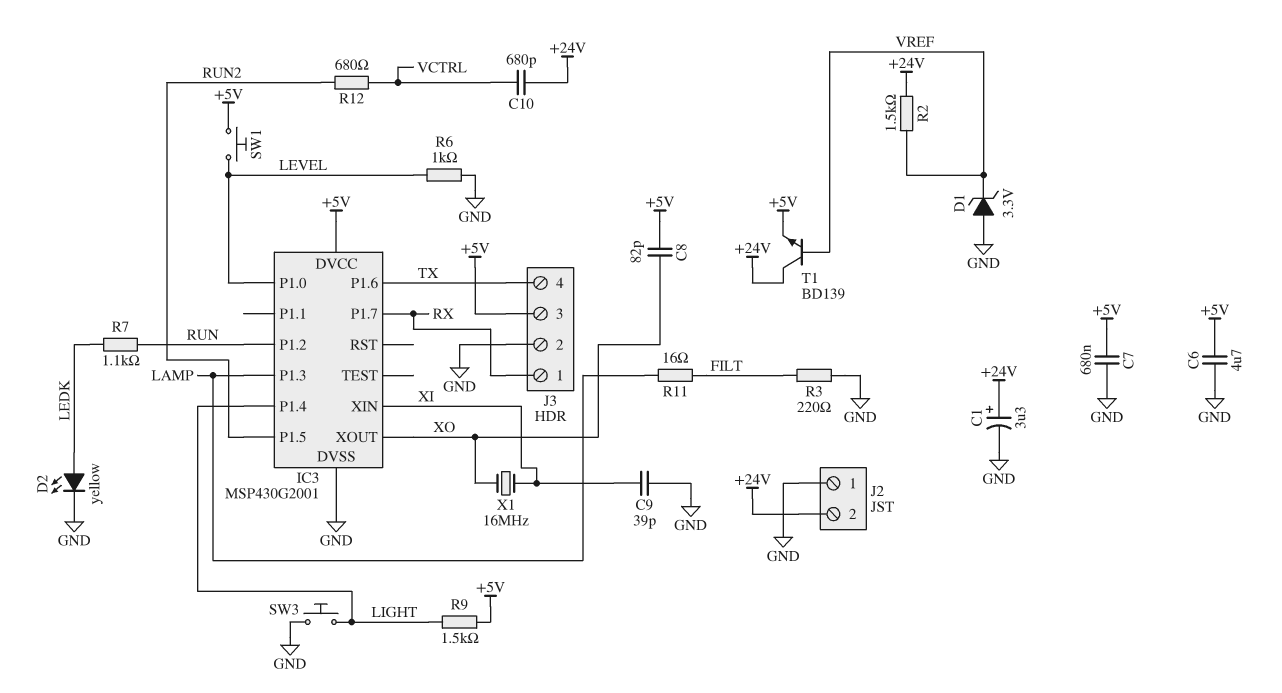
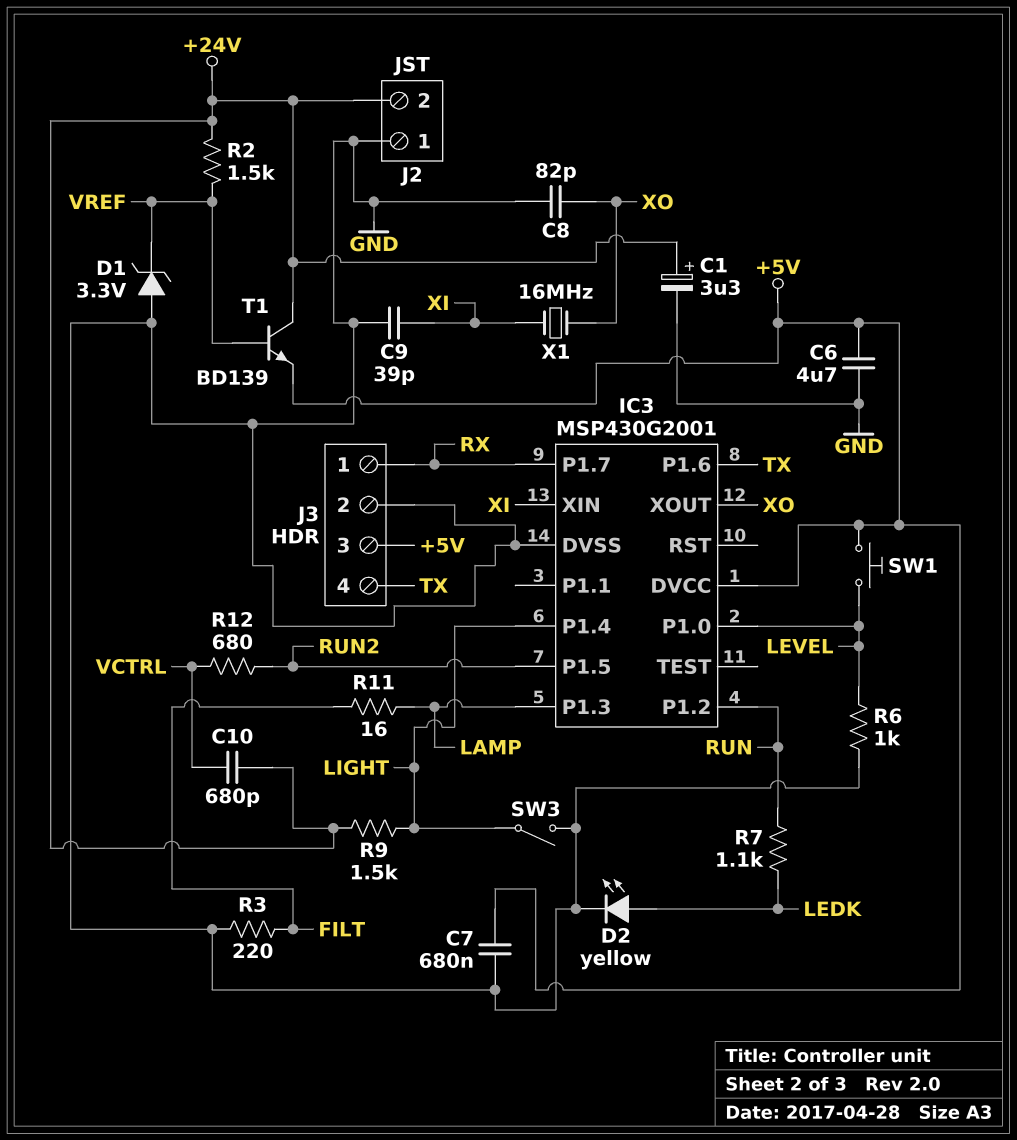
C8: 82pF (+5V, XO) -> 82pF (GND, XO)
R9: 1.5k (+5V, LIGHT) -> 1.5k (+24V, LIGHT)
SW3: button (GND, LIGHT) -> switch (GND, LIGHT)

